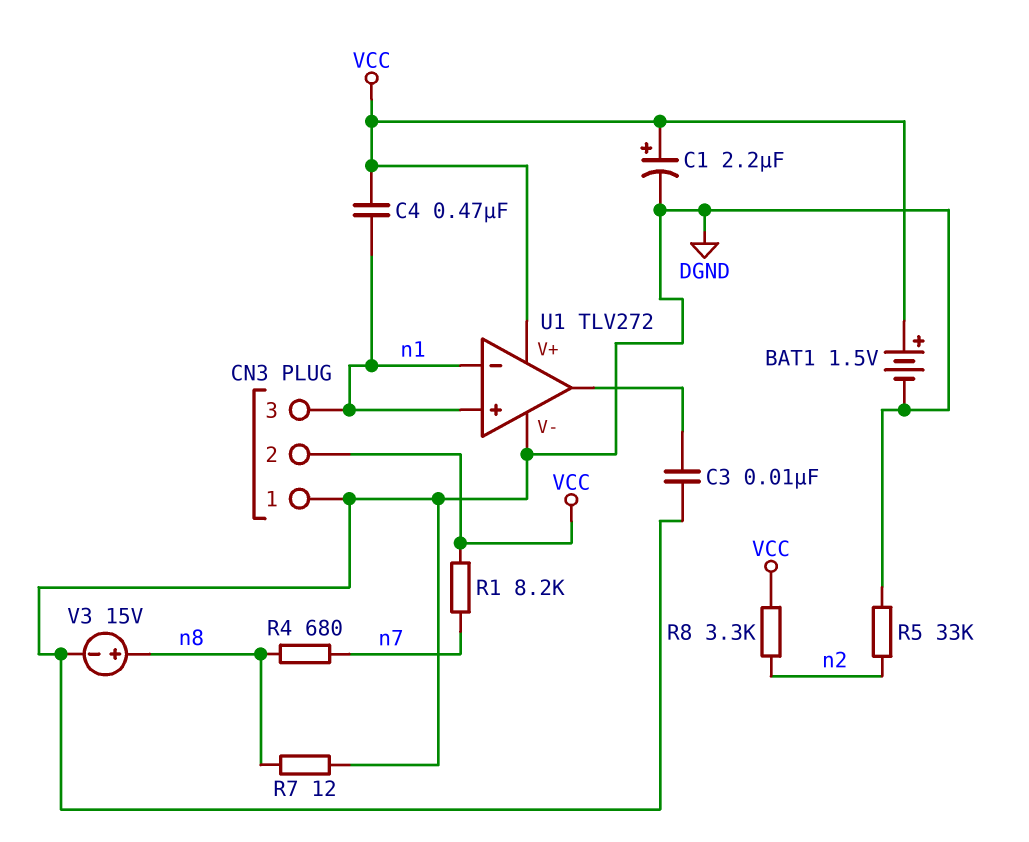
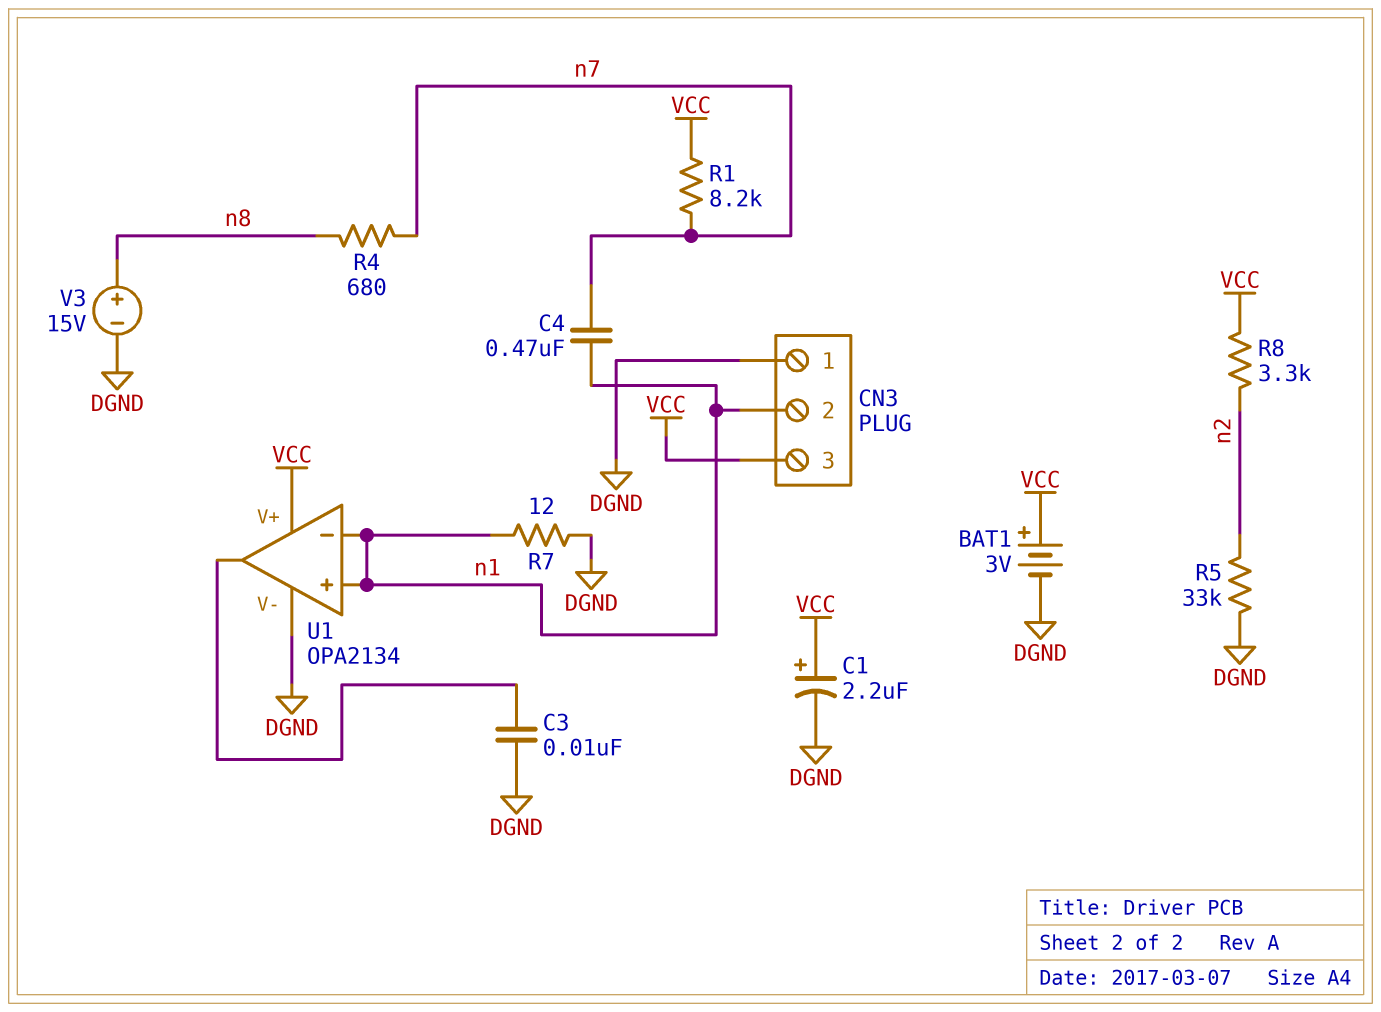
BAT1: 1.5V (plus VCC, minus DGND) -> 3V (plus VCC, minus DGND)
C4: 470nF (VCC, n1) -> 470nF (n1, n7)
CN3 pin 2: VCC -> n1
CN3 pin 3: n1 -> VCC
R7: 12 (DGND, n8) -> 12 (DGND, n1)
U1: TLV272 -> OPA2134

